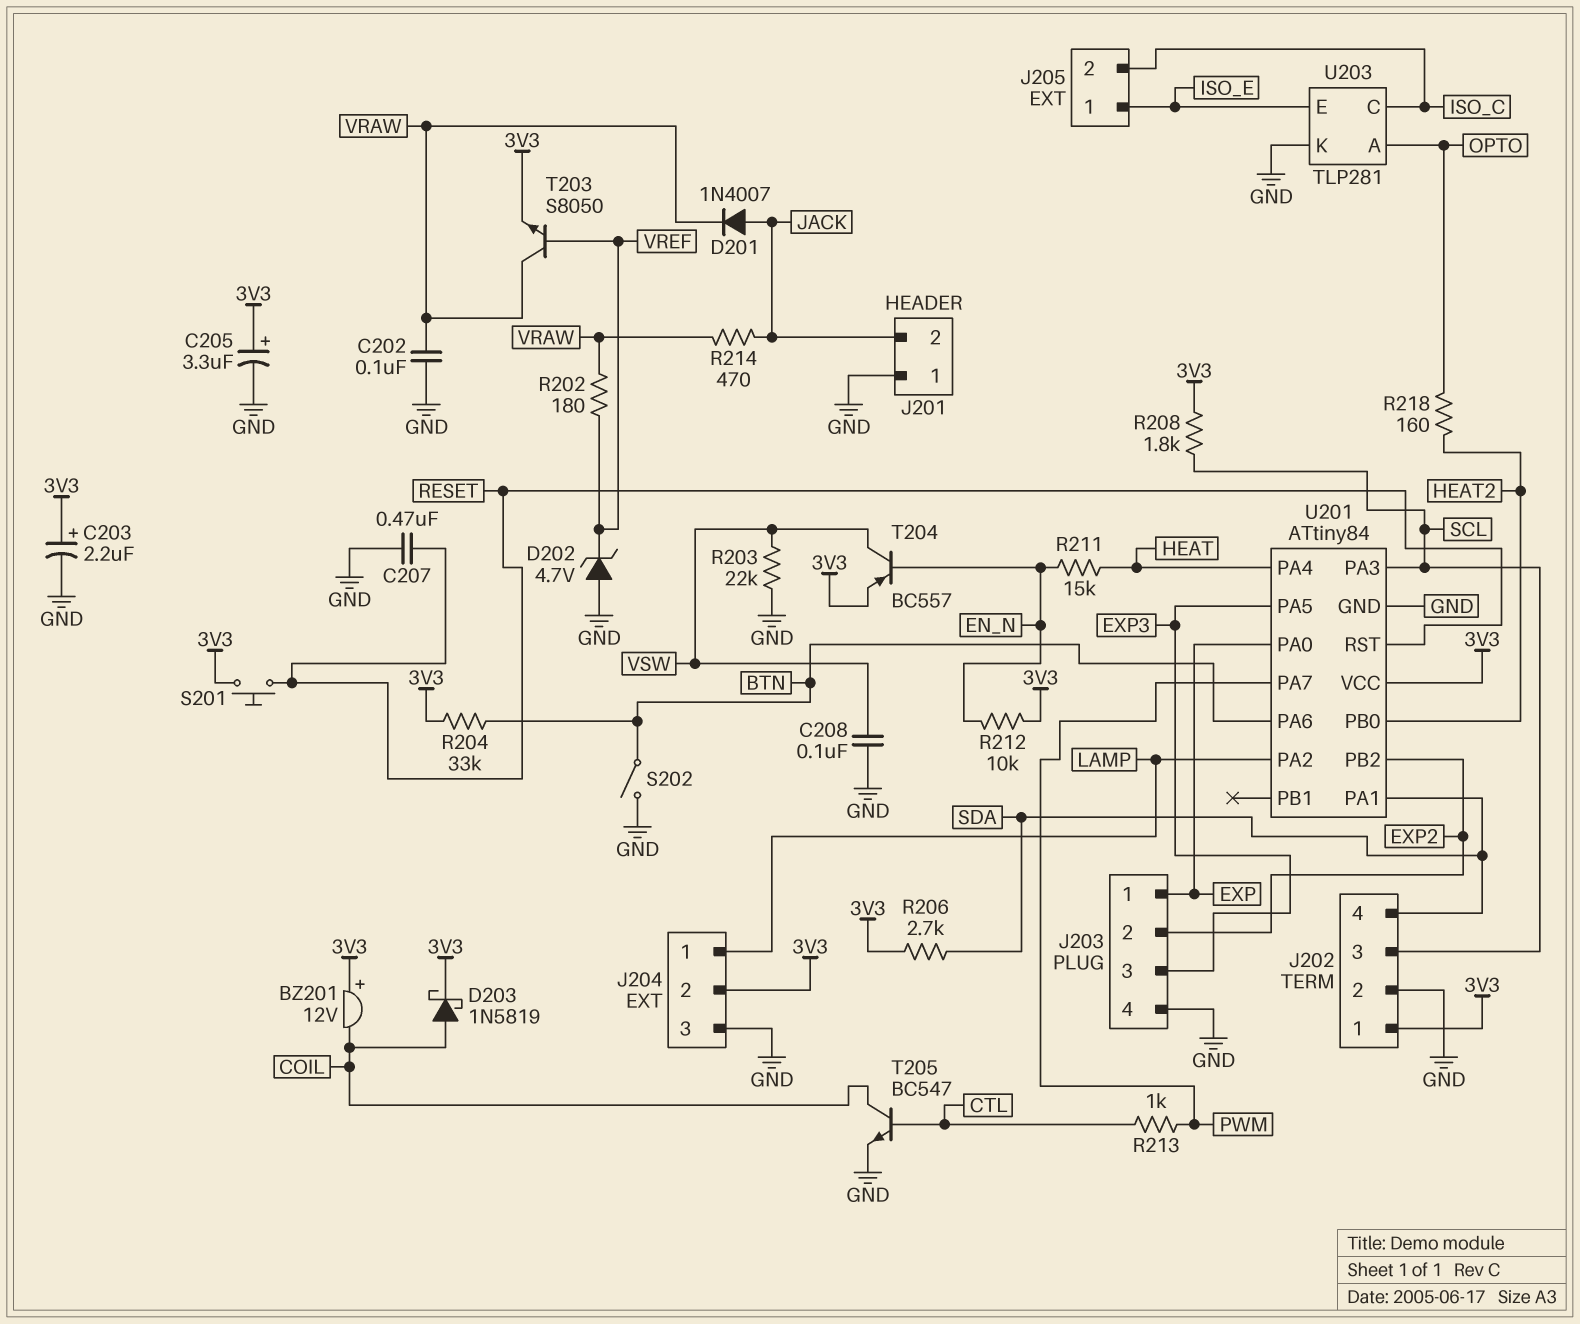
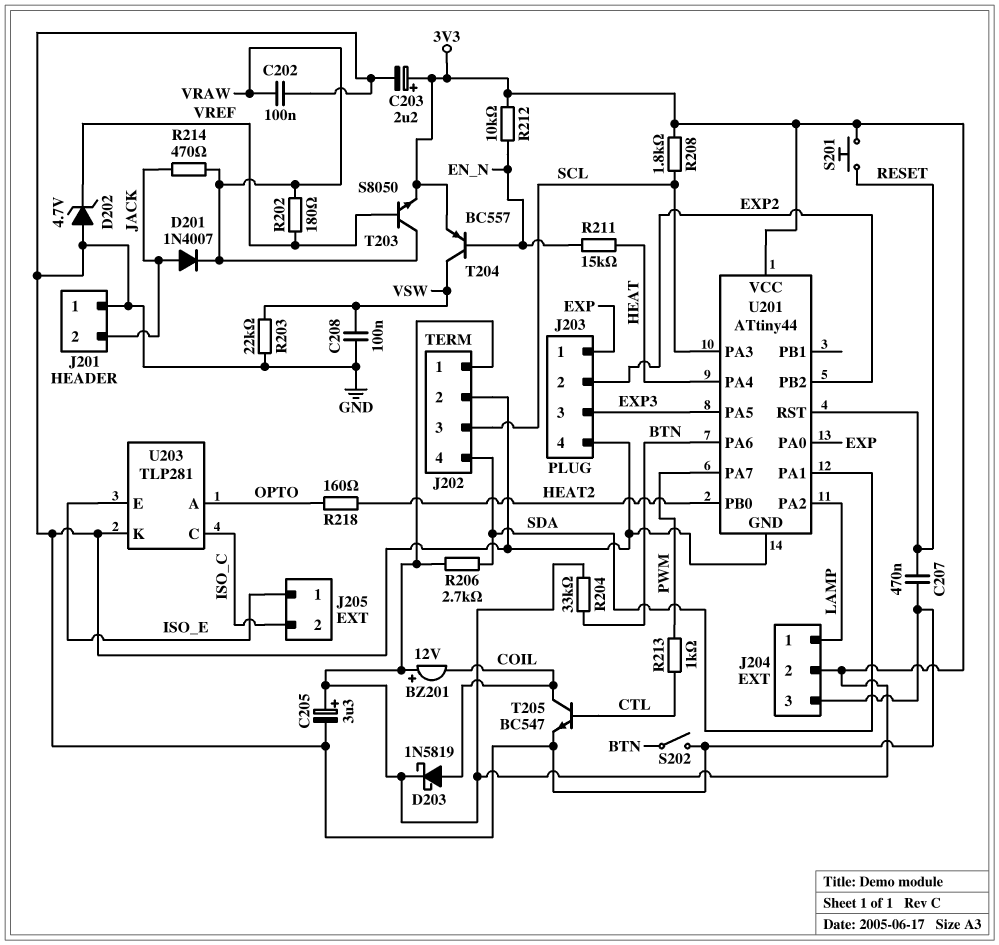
U201: ATtiny84 -> ATtiny44

